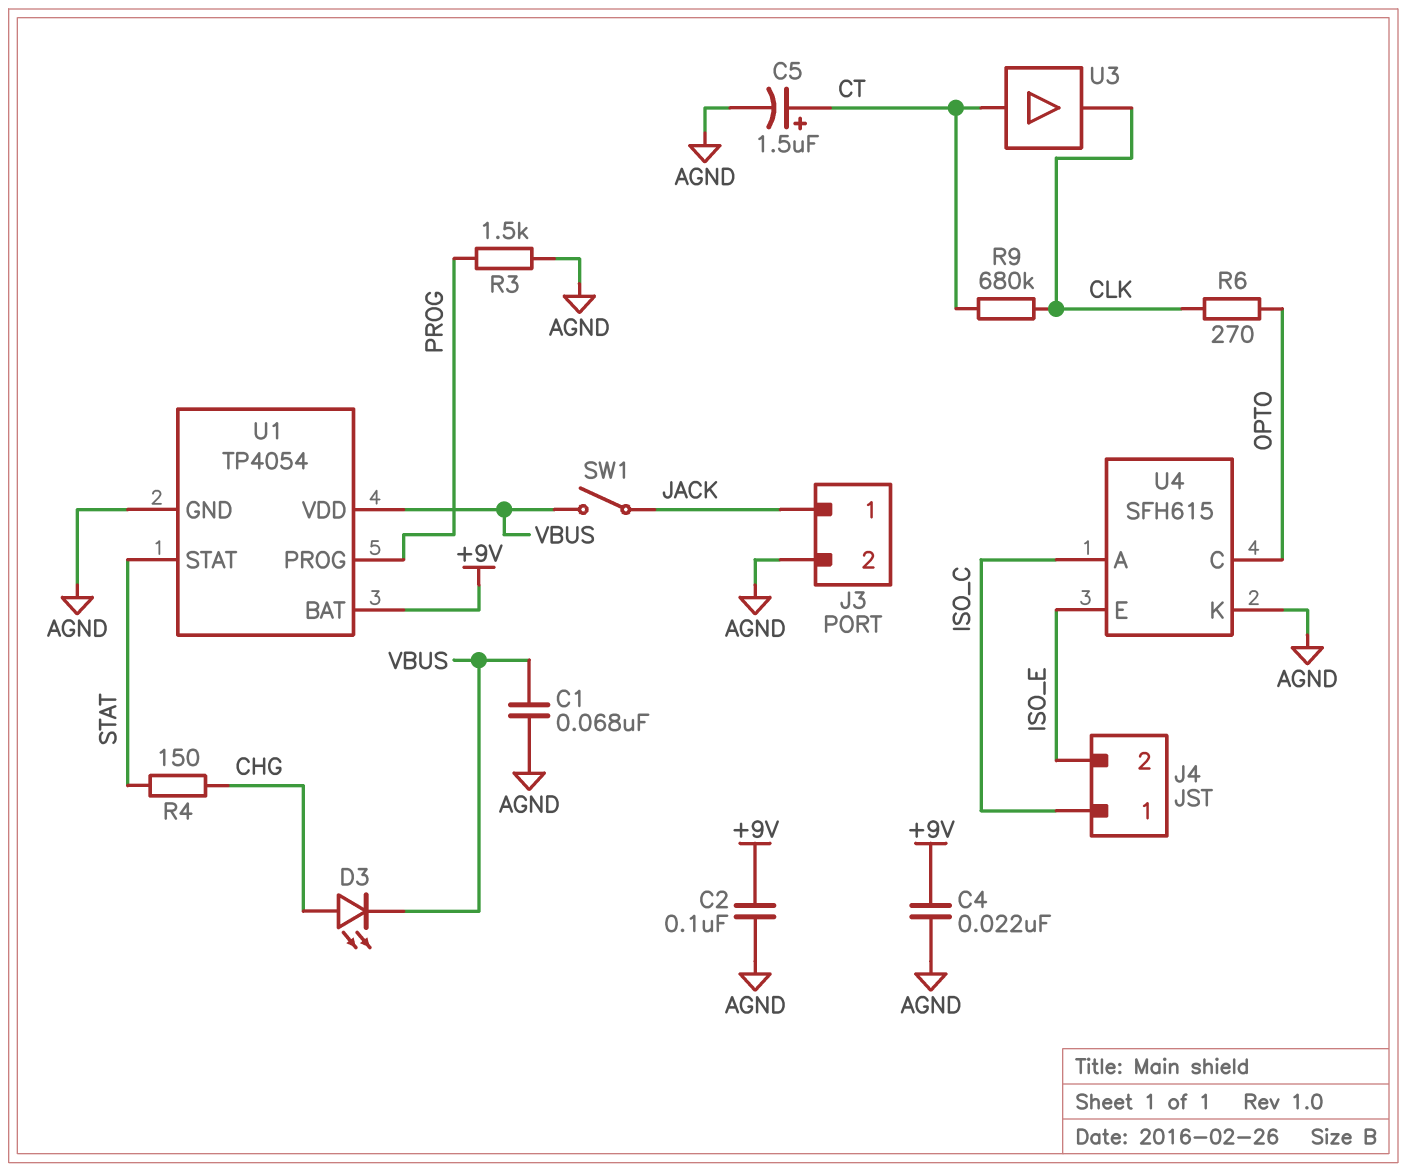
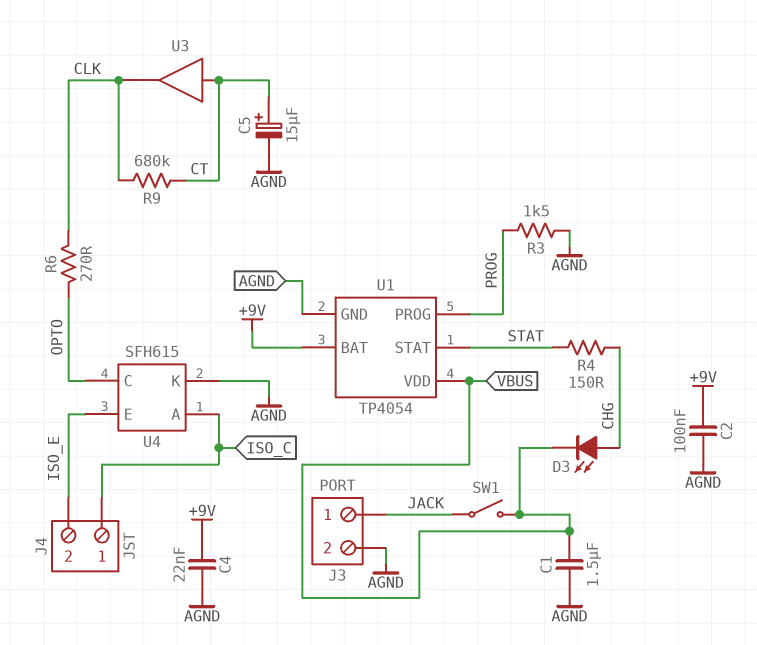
C1: 68nF (AGND, VBUS) -> 1.5uF (AGND, VBUS)
C5: 1.5uF (plus CT, minus AGND) -> 15uF (plus CT, minus AGND)

